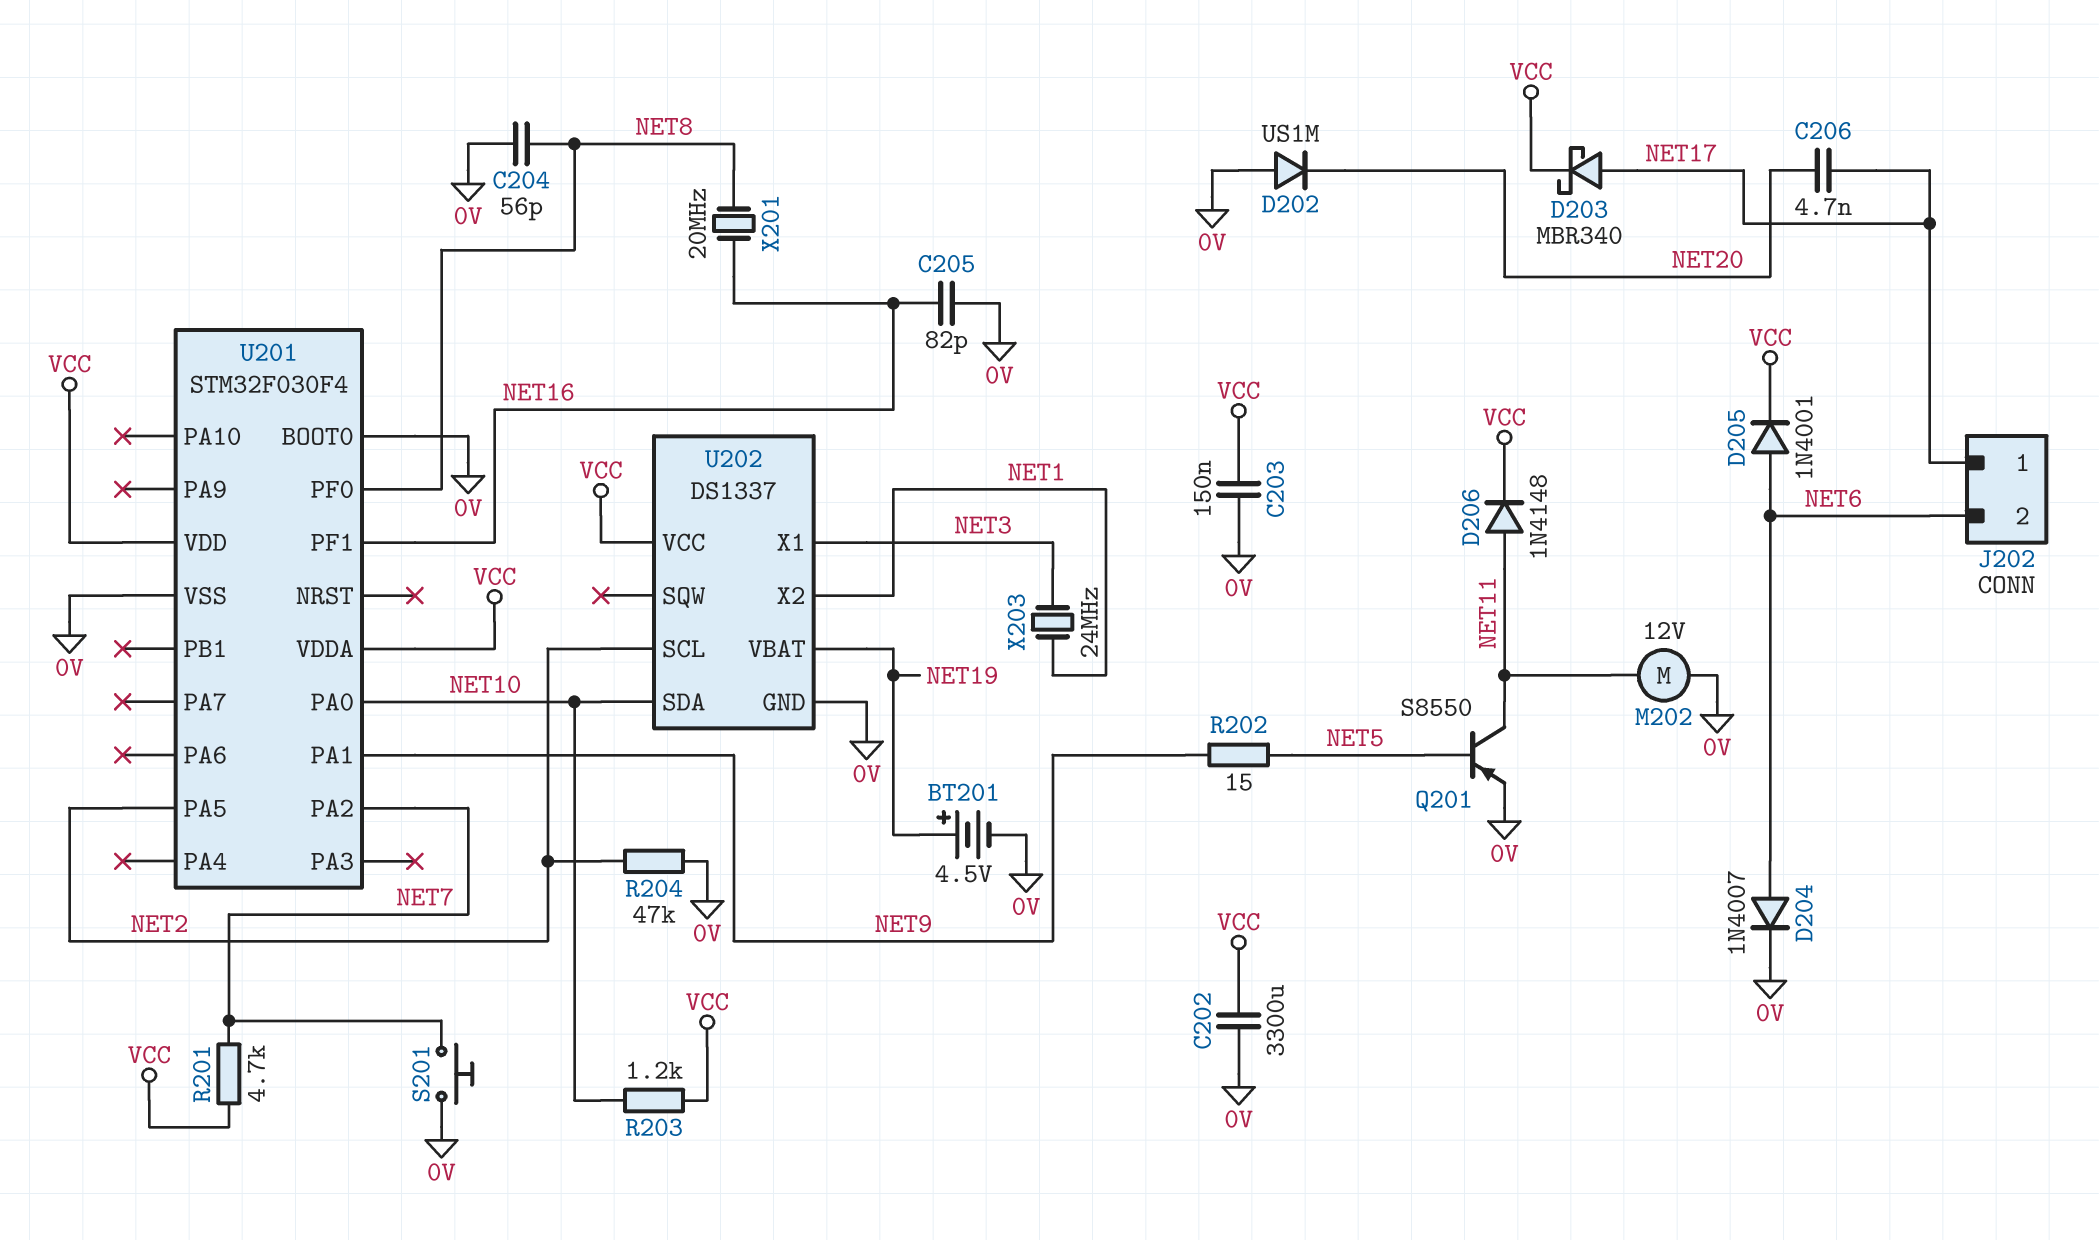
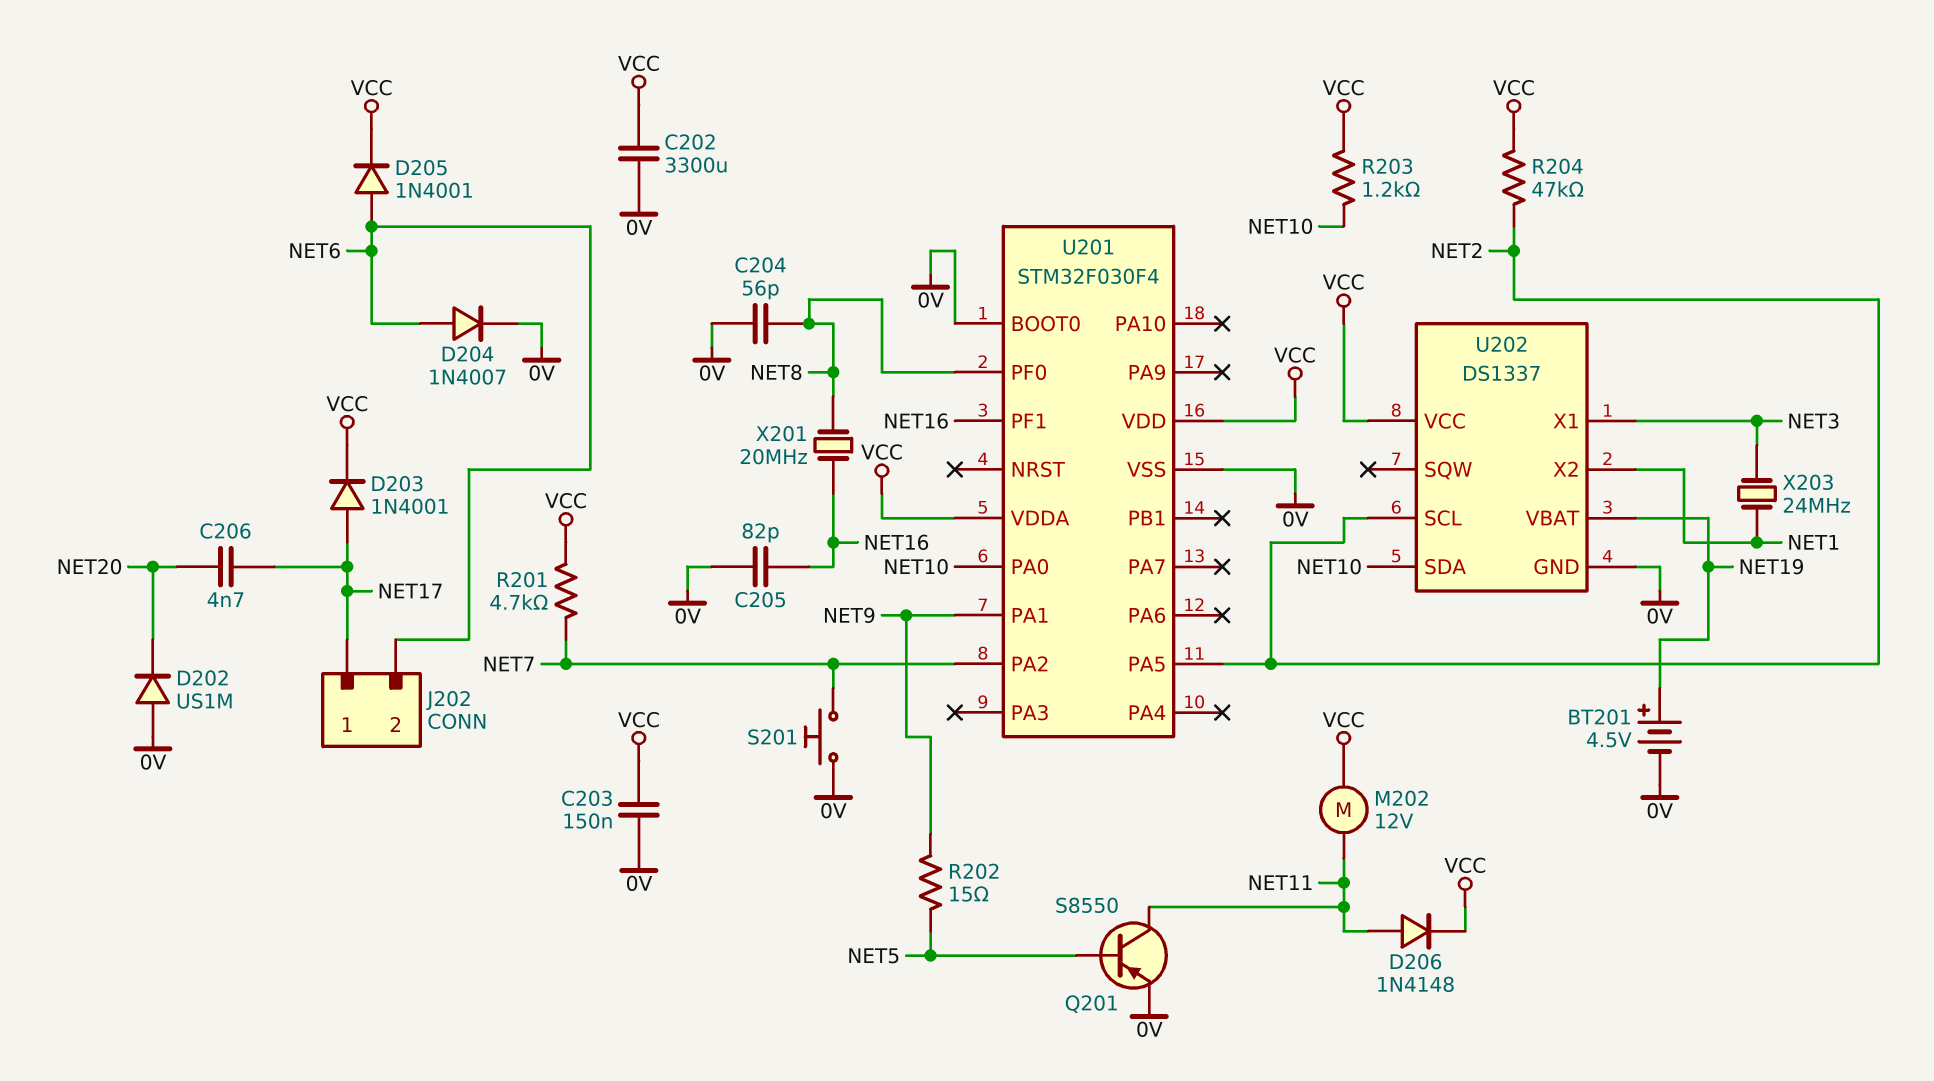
D203: schottky MBR340 (A NET17, K VCC) -> diode 1N4001 (A NET17, K VCC)
M202: motor 12V (0V, NET11) -> motor 12V (NET11, VCC)
R204: 47k (0V, NET2) -> 47k (NET2, VCC)

